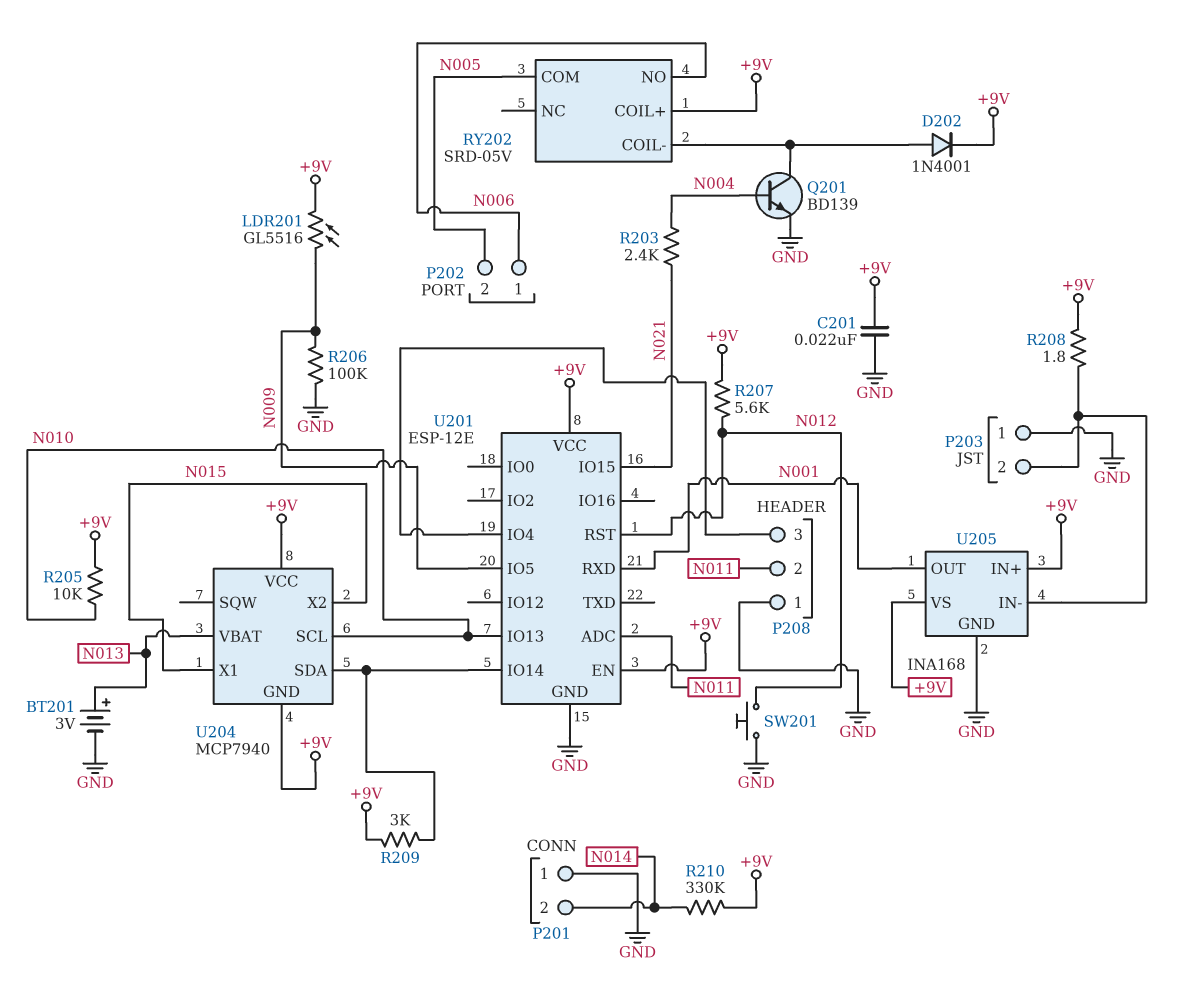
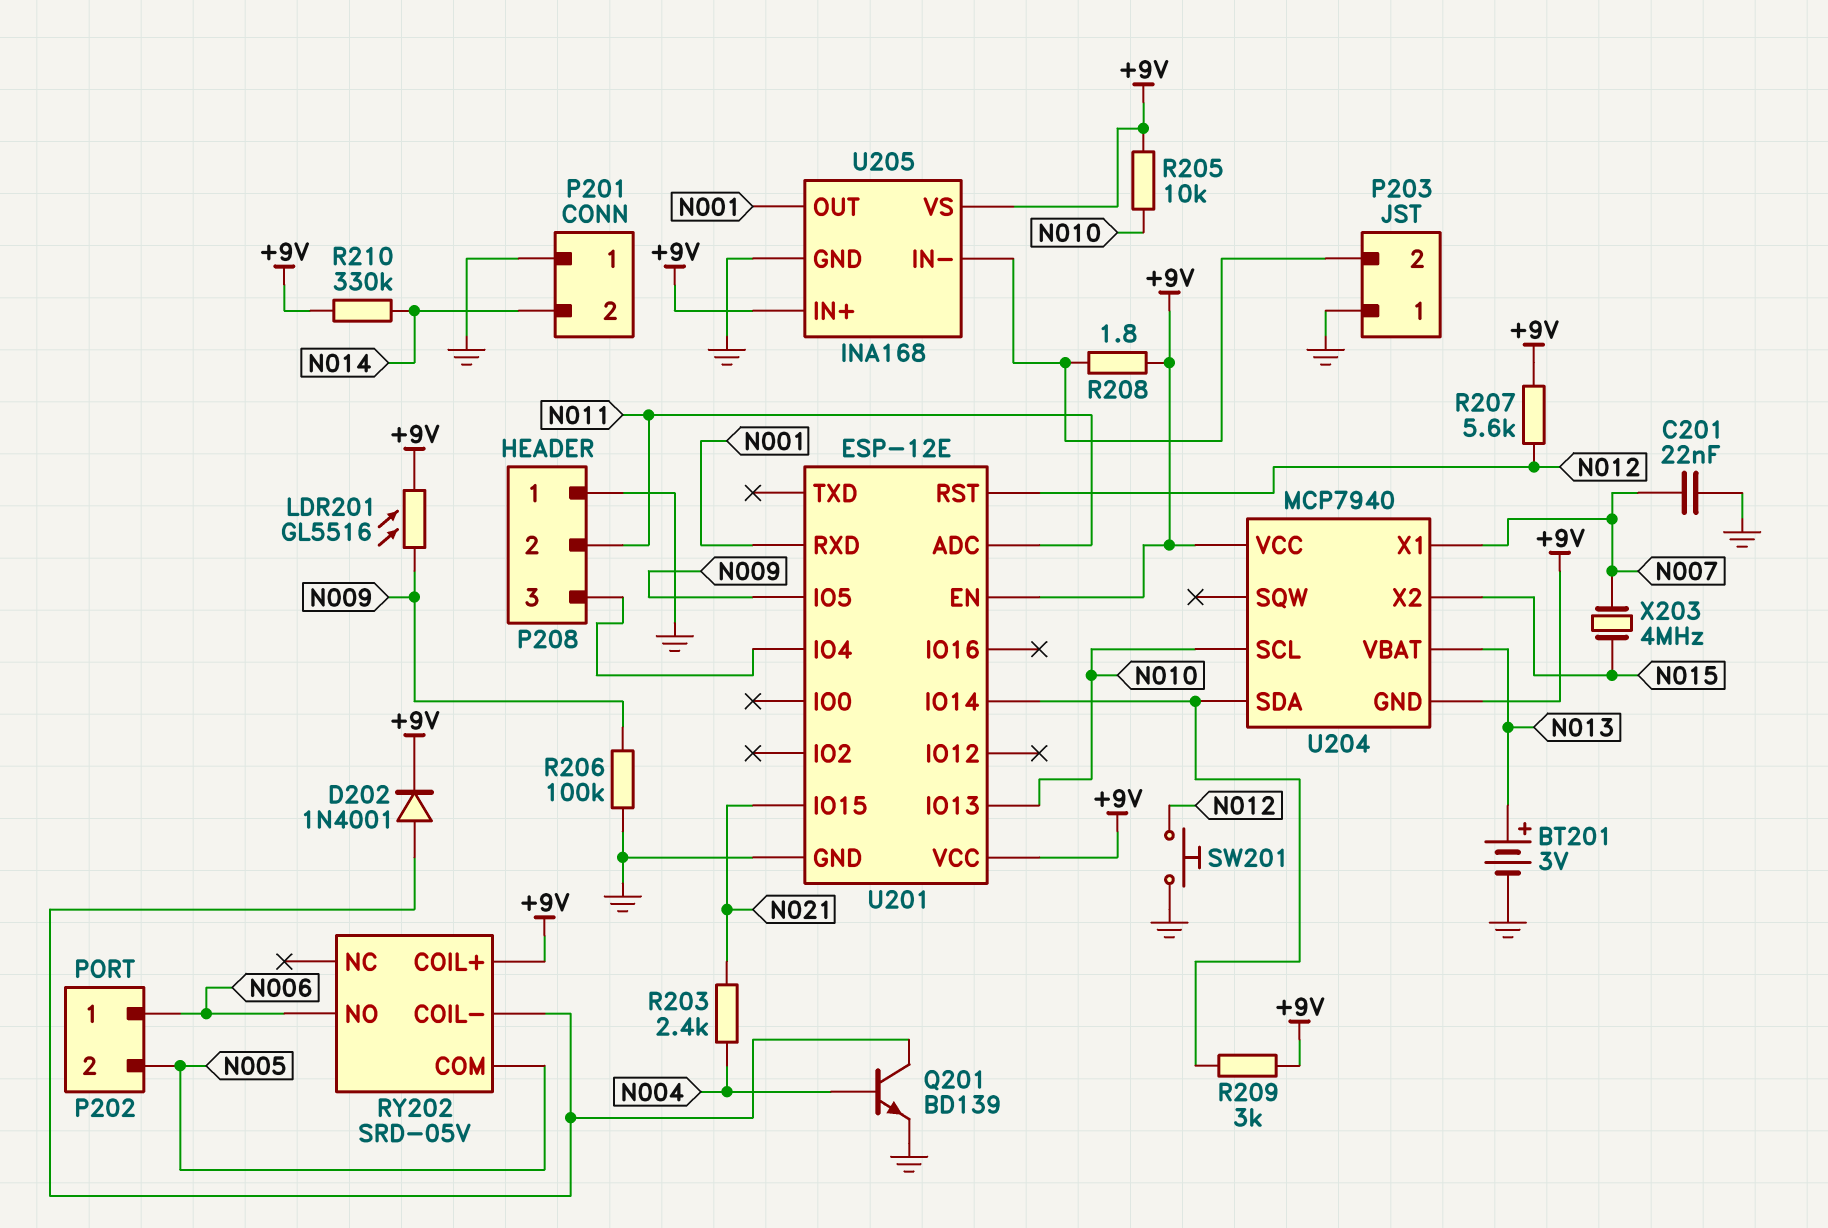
C201: 22nF (+9V, GND) -> 22nF (GND, N007)
U204 pin X1: N015 -> N007
X203: none -> 4MHz (N007, N015)

